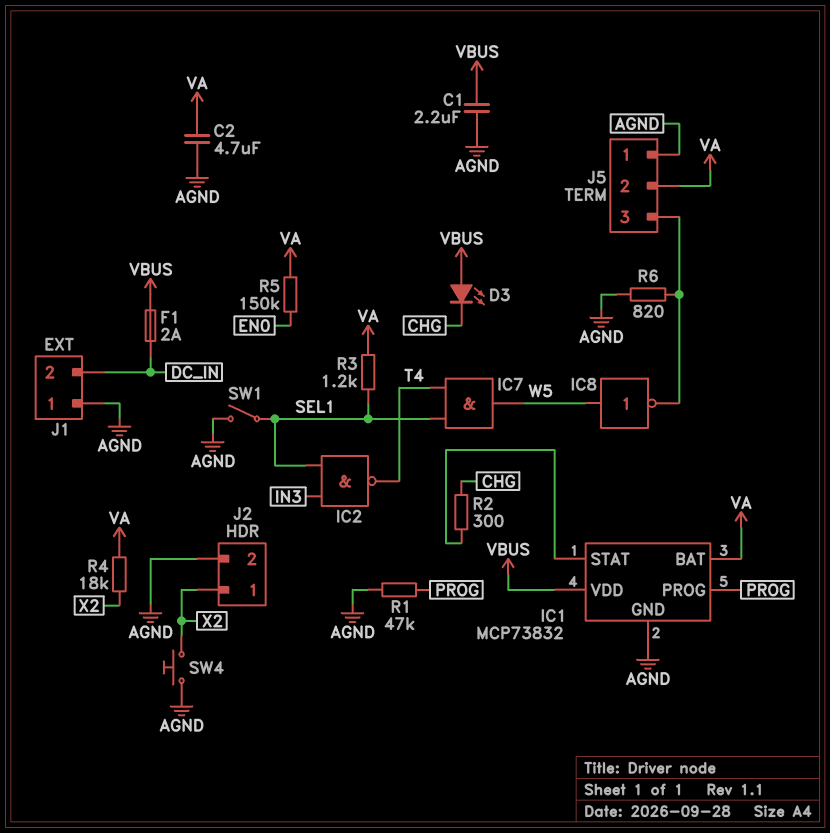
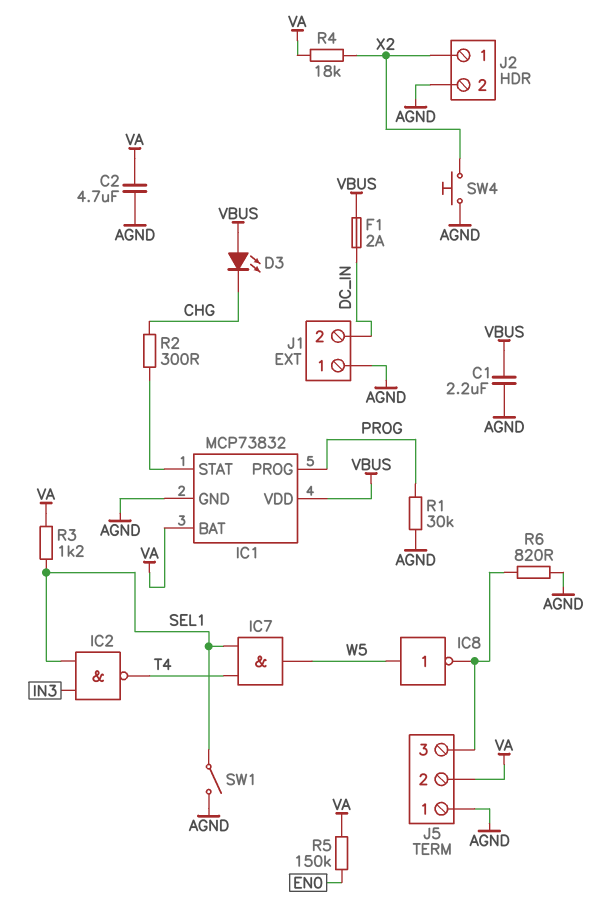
R1: 47k (AGND, PROG) -> 30k (AGND, PROG)

